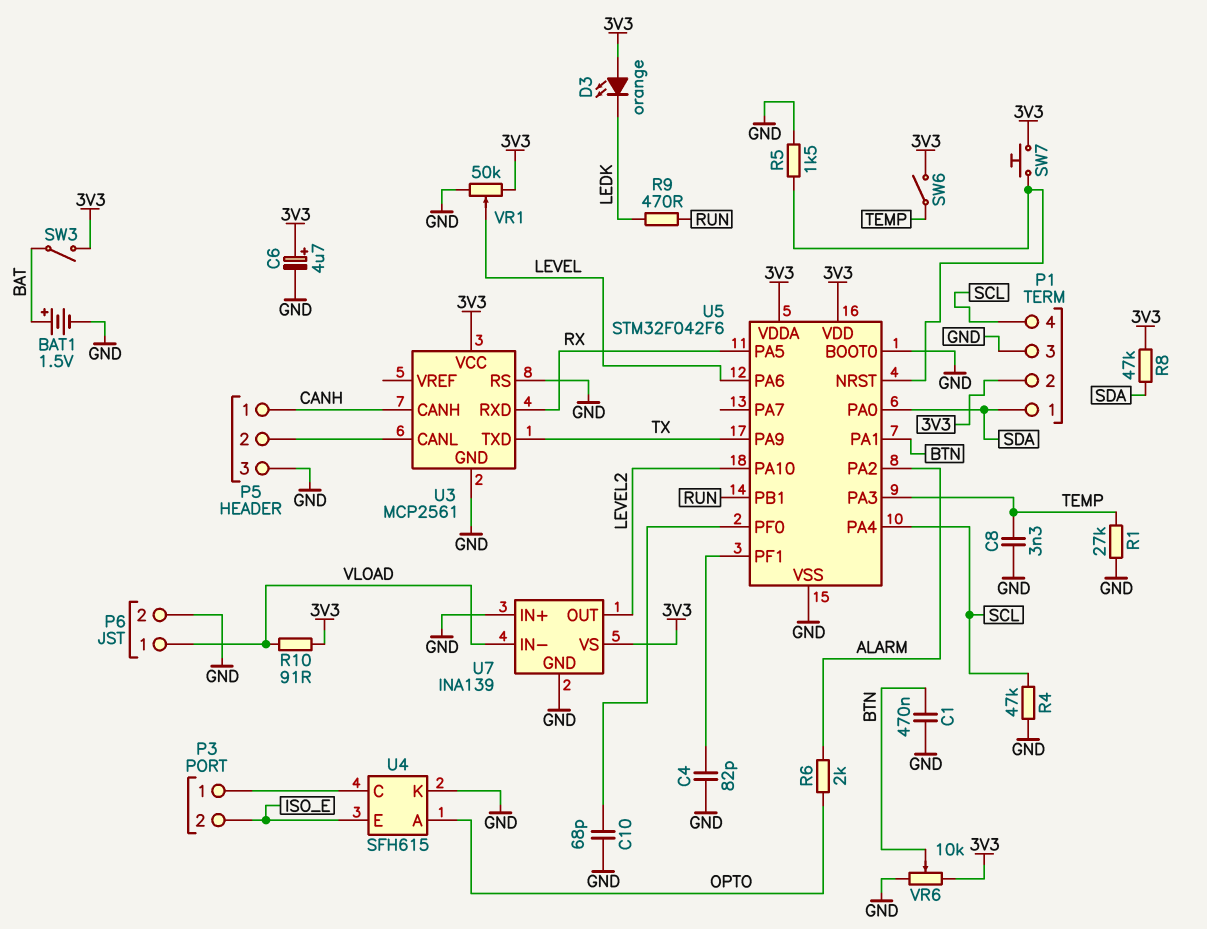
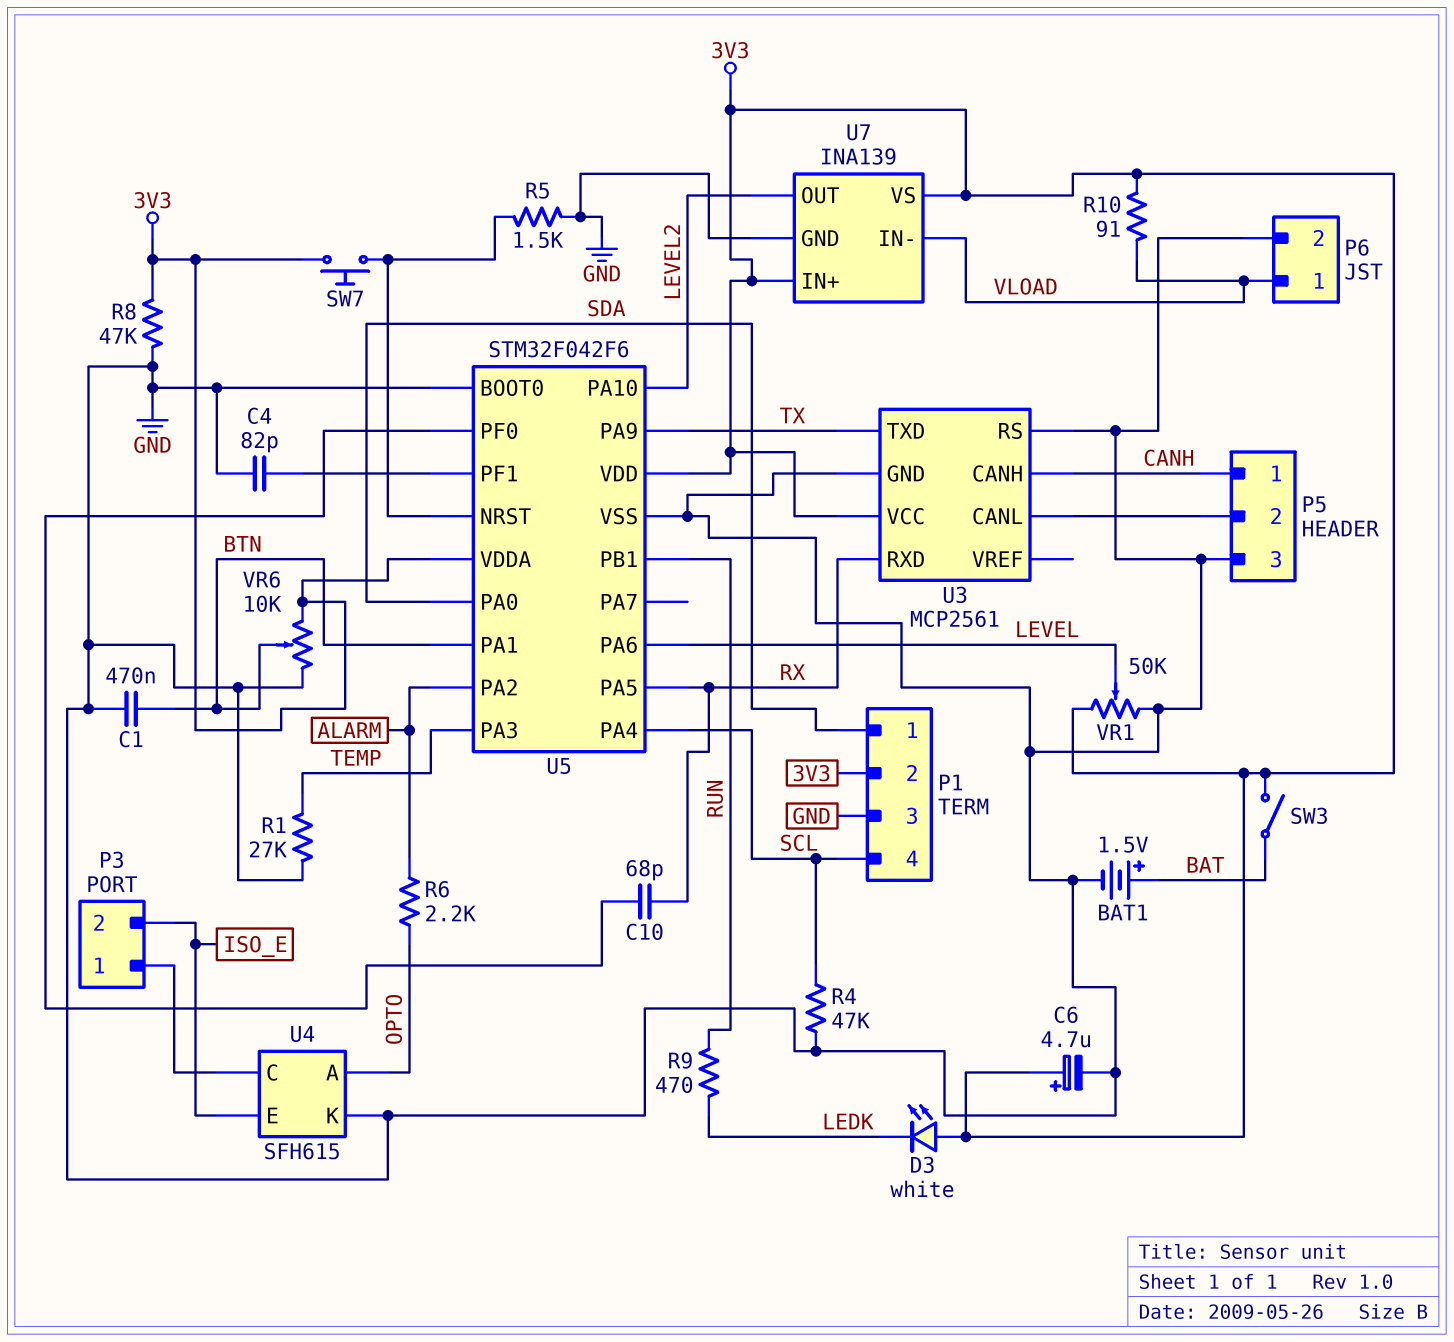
C8: 3.3nF (GND, TEMP) -> none
C10: 68pF (GND, U5/PF0) -> 68pF (RX, U5/PF0)
D3: LED orange (A 3V3, K LEDK) -> LED white (A 3V3, K LEDK)
R6: 2k (ALARM, OPTO) -> 2.2k (ALARM, OPTO)
R8: 47k (3V3, SDA) -> 47k (3V3, GND)
SW6: switch (3V3, TEMP) -> none
U7 pin IN+: GND -> 3V3

